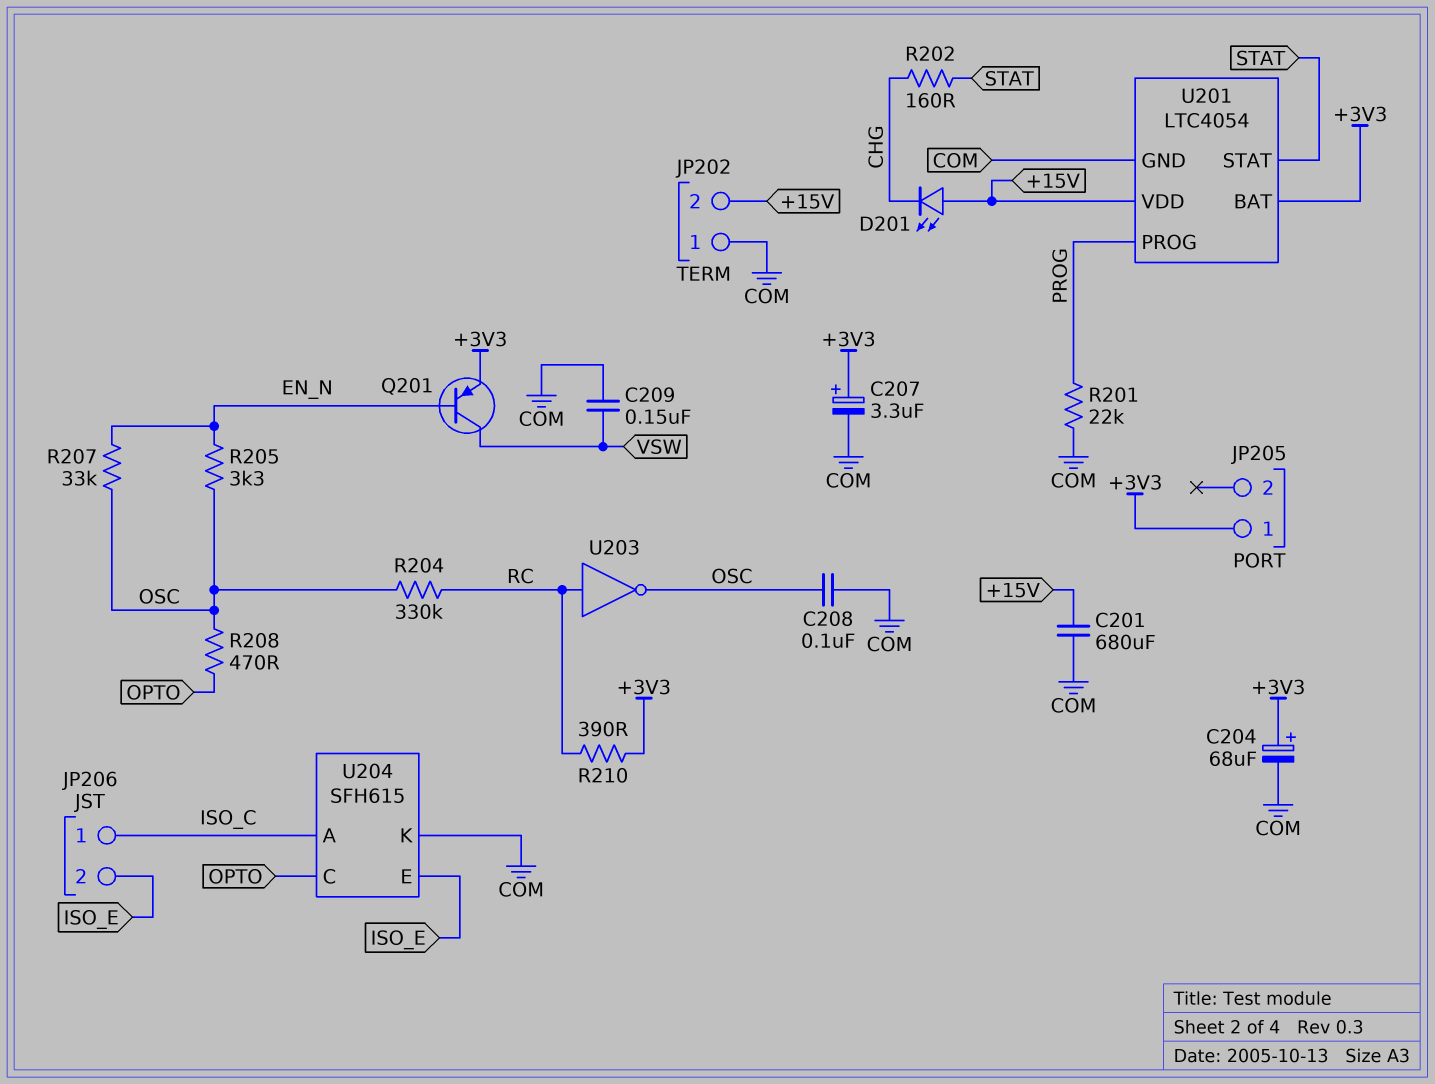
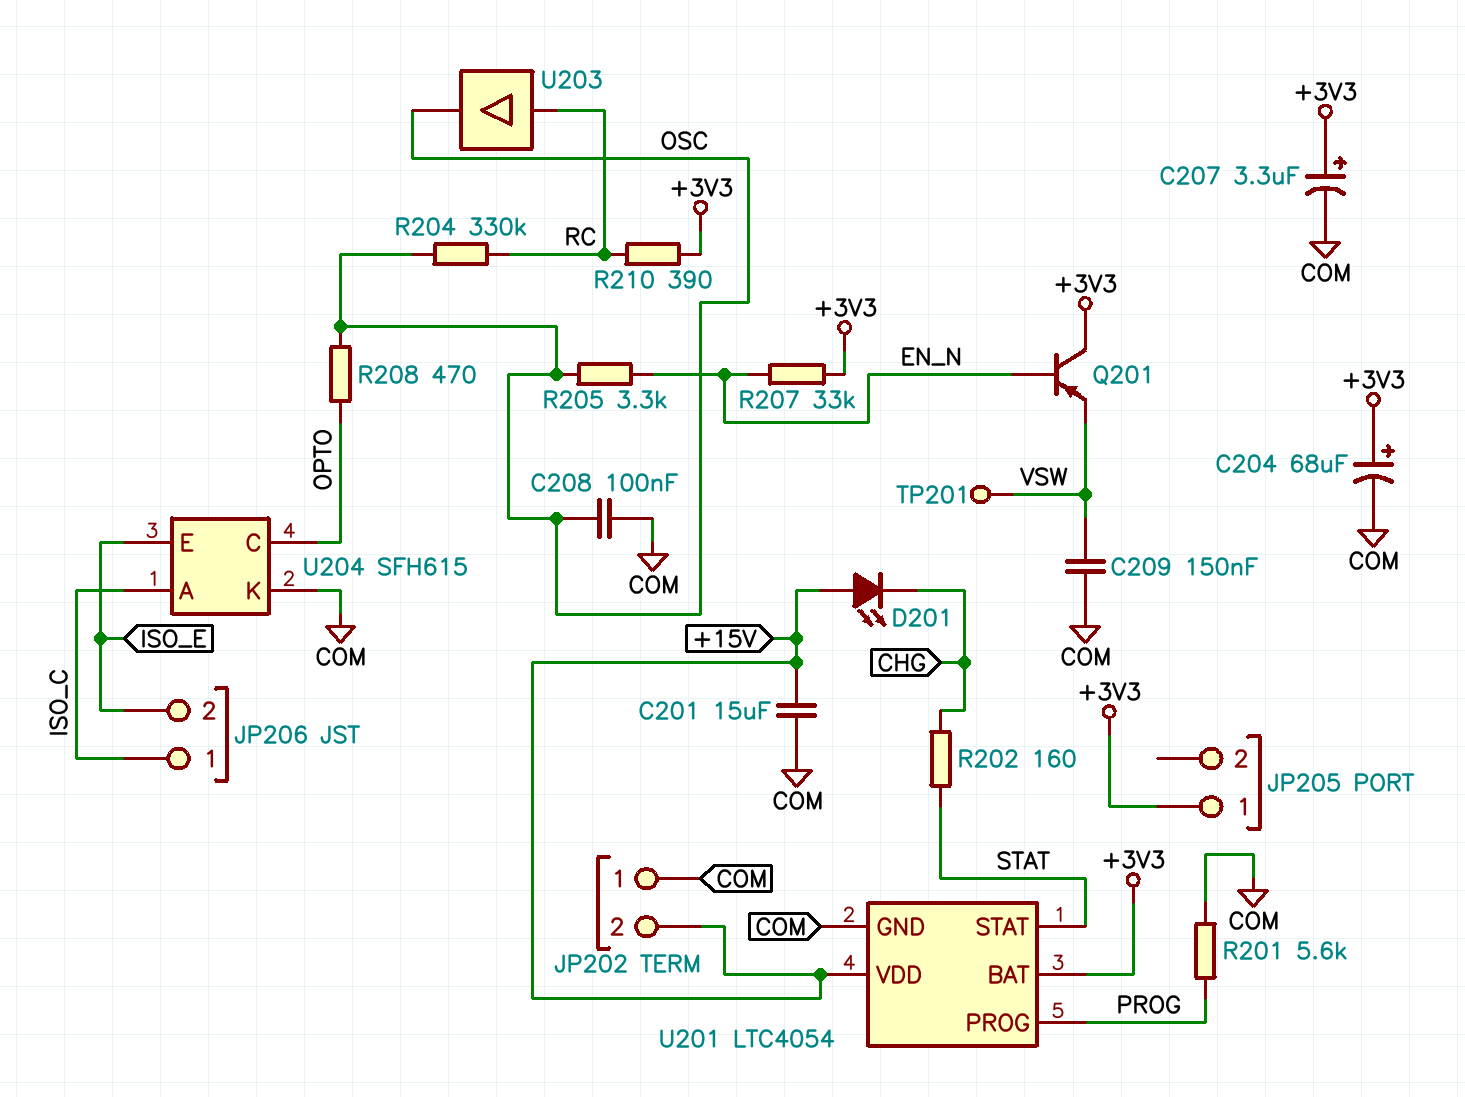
C201: 680uF (+15V, COM) -> 15uF (+15V, COM)
Q201: PNP (B EN_N, C VSW, E +3V3) -> PNP (B EN_N, C +3V3, E VSW)
R201: 22k (COM, PROG) -> 5.6k (COM, PROG)
R207: 33k (EN_N, OSC) -> 33k (+3V3, EN_N)
TP201: none -> test point (VSW)
U203: NOT (in RC, out OSC) -> buffer (in RC, out OSC)

